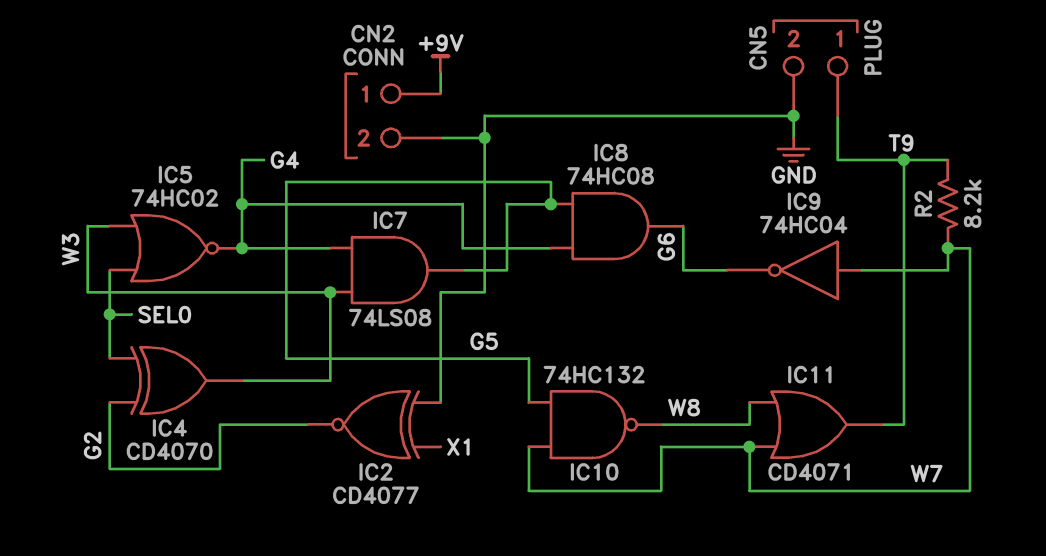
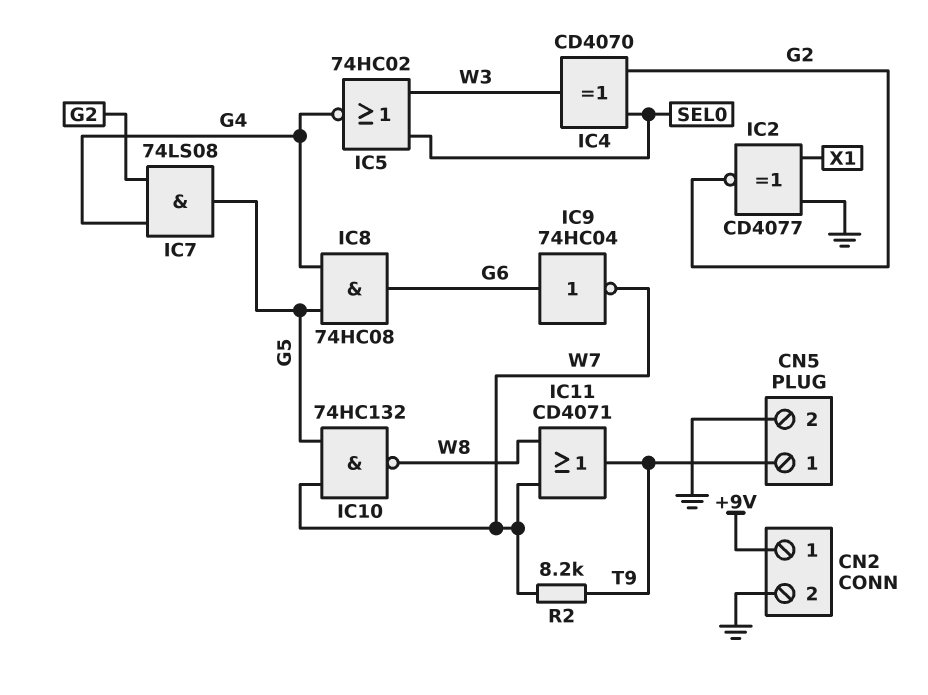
IC7: AND 74LS08 (in G4, in W3, out G5) -> AND 74LS08 (in G2, in G4, out G5)
IC9: NOT 74HC04 (in W7, out G6) -> NOT 74HC04 (in G6, out W7)

